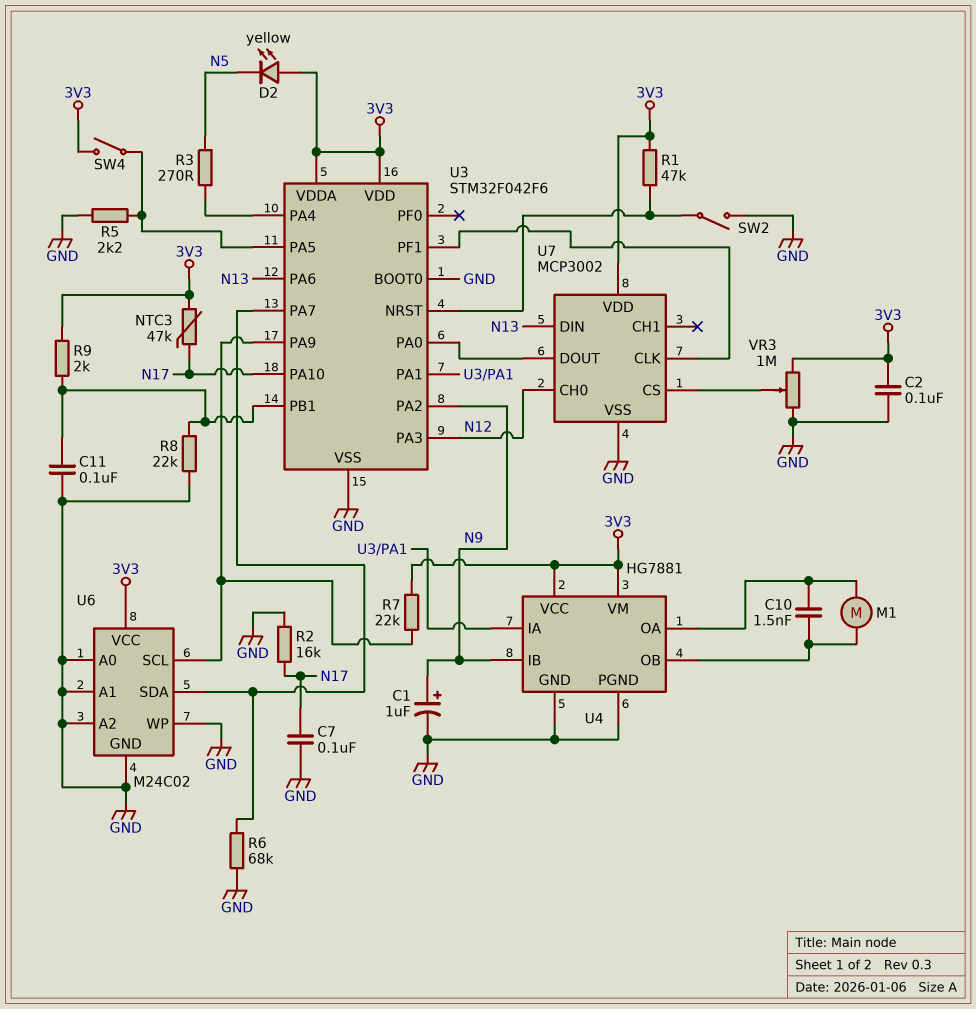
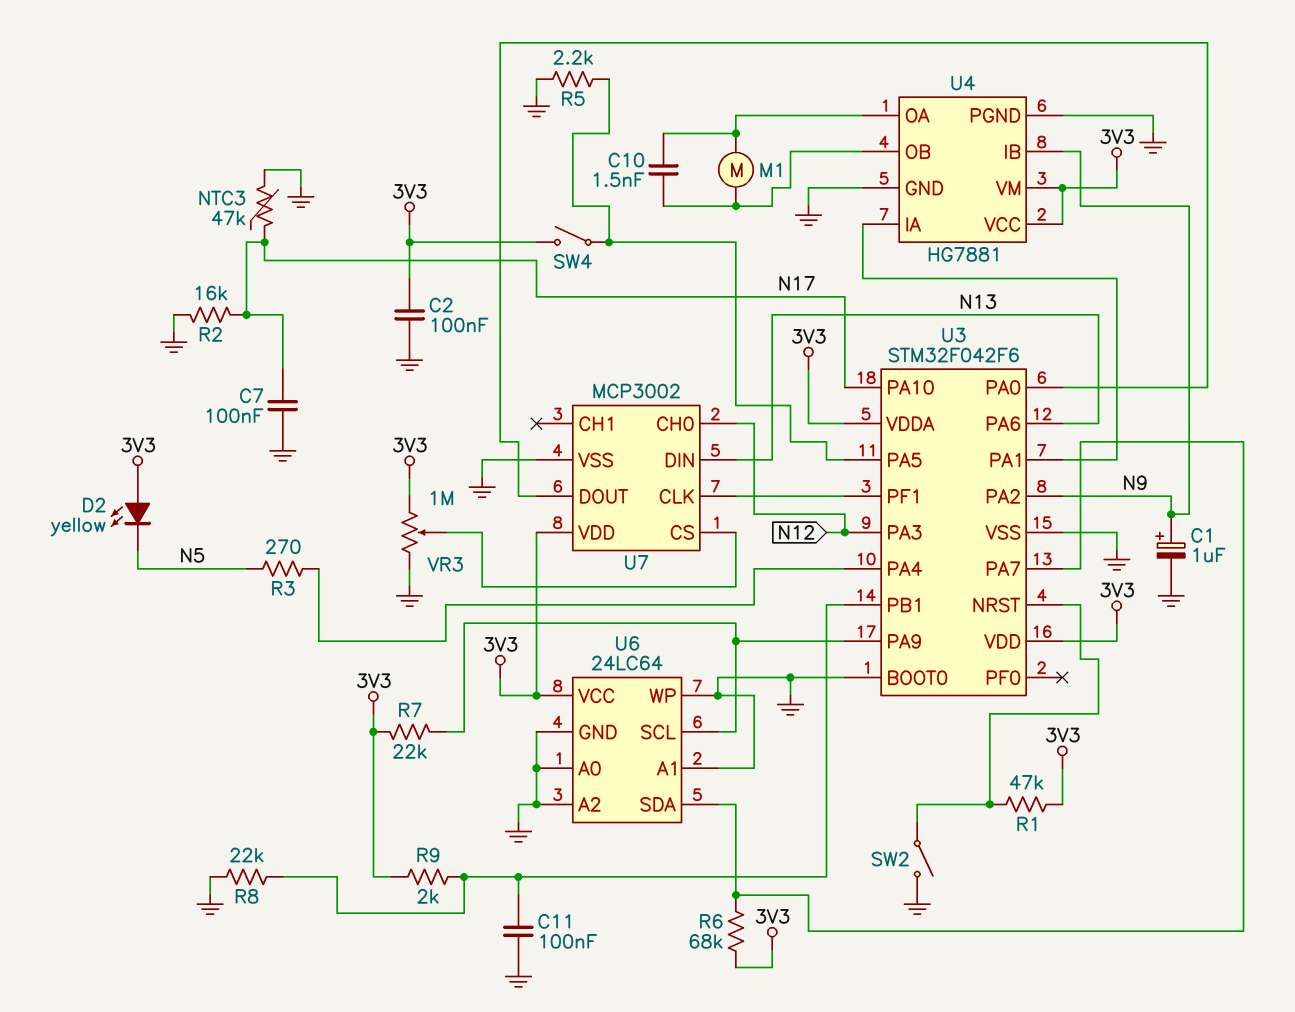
NTC3: 47k (3V3, N17) -> 47k (GND, N17)
R6: 68k (GND, U3/PA7) -> 68k (3V3, U3/PA7)
U6: M24C02 -> 24LC64

